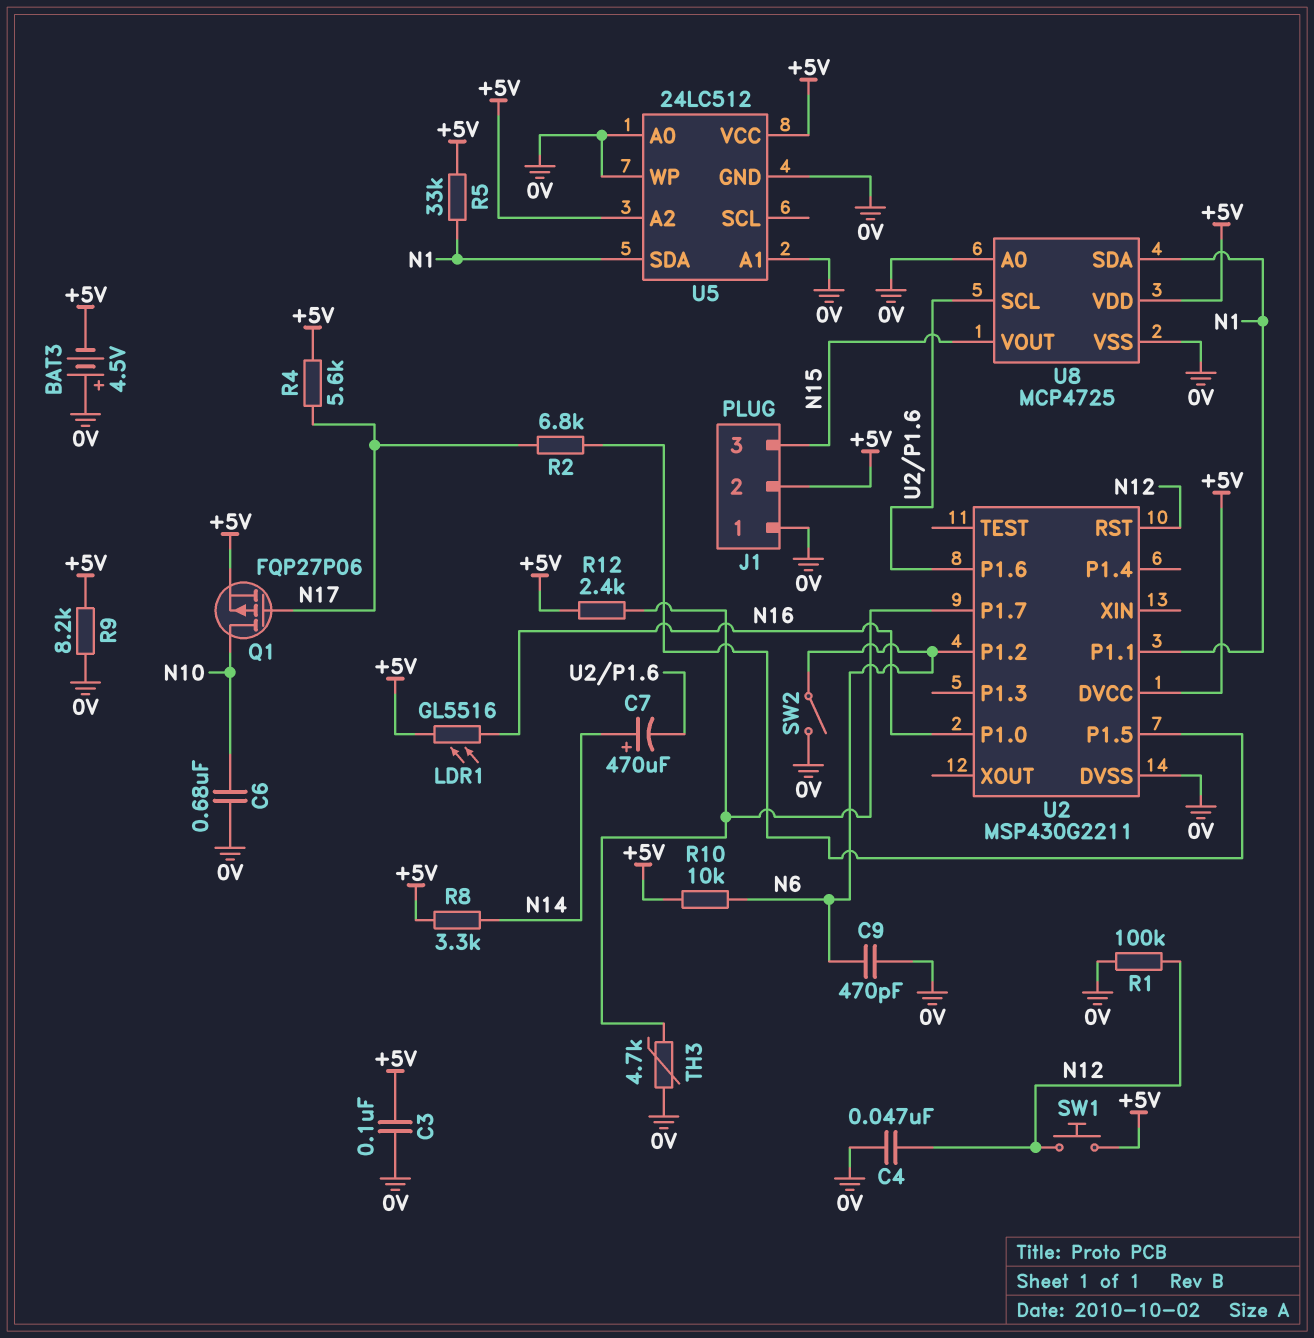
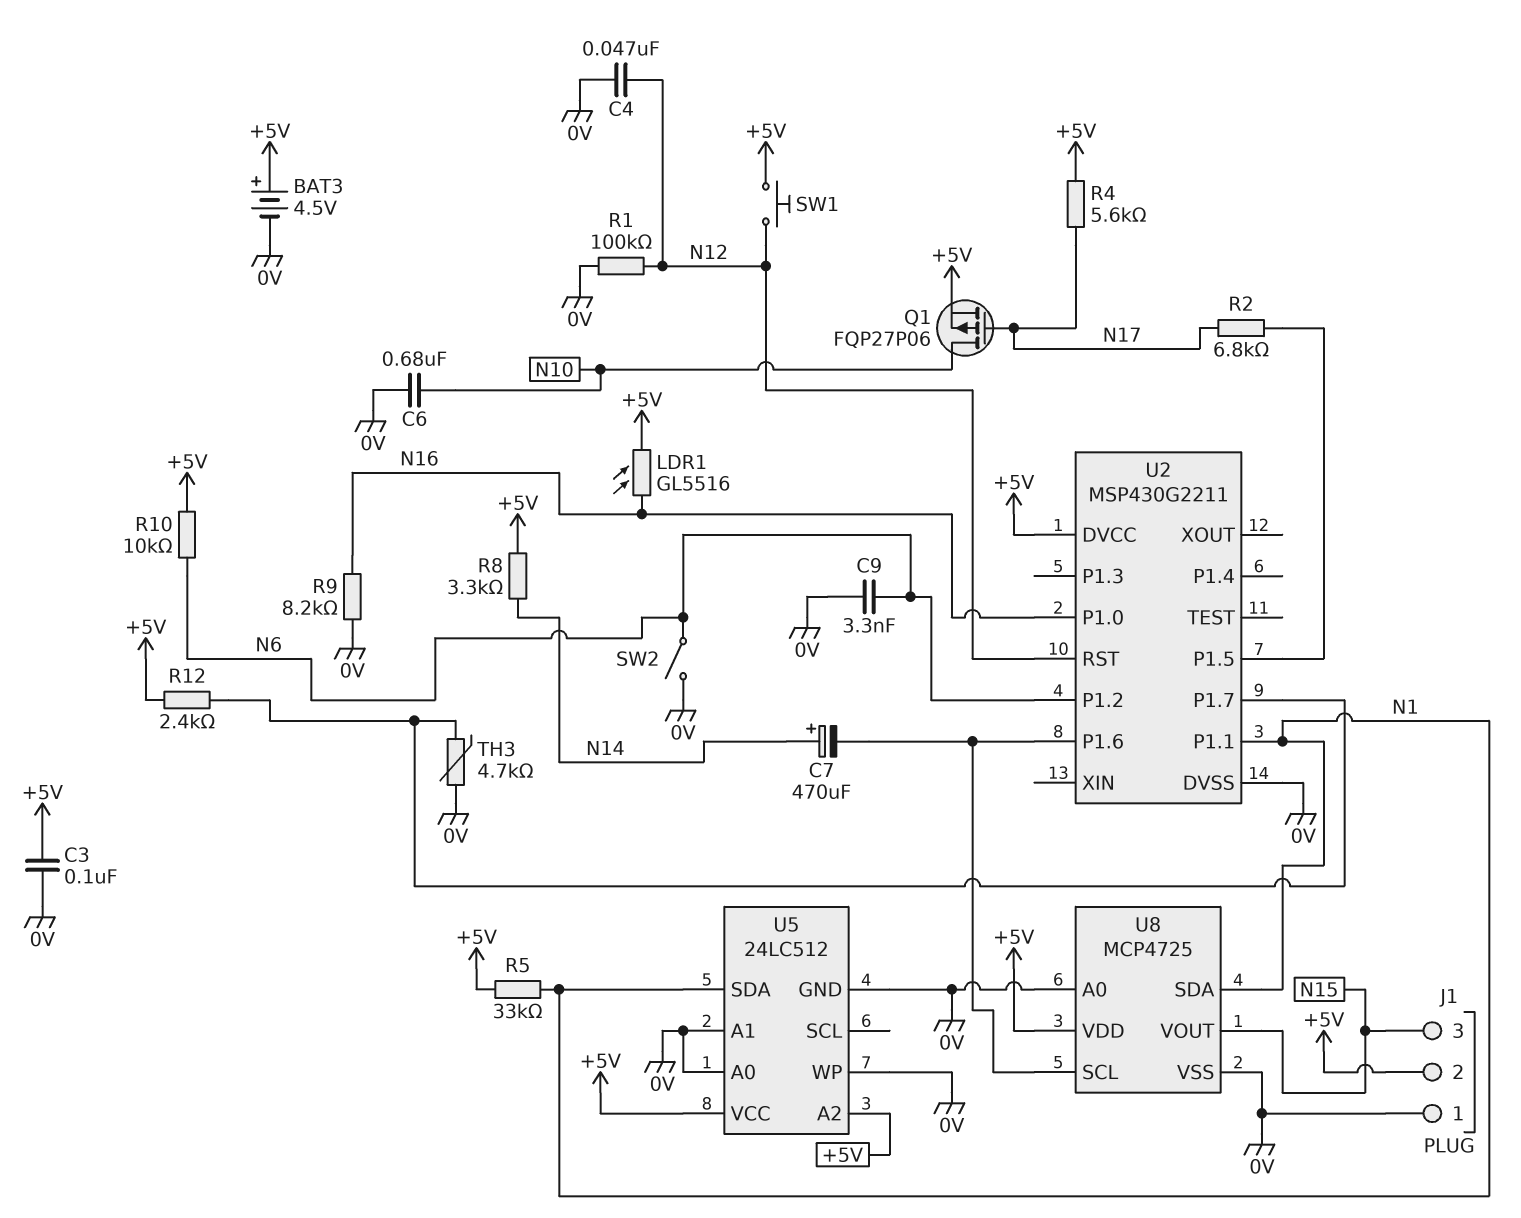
BAT3: 4.5V (plus 0V, minus +5V) -> 4.5V (plus +5V, minus 0V)
C9: 470pF (0V, N6) -> 3.3nF (0V, N6)
R9: 8.2k (+5V, 0V) -> 8.2k (0V, N16)

